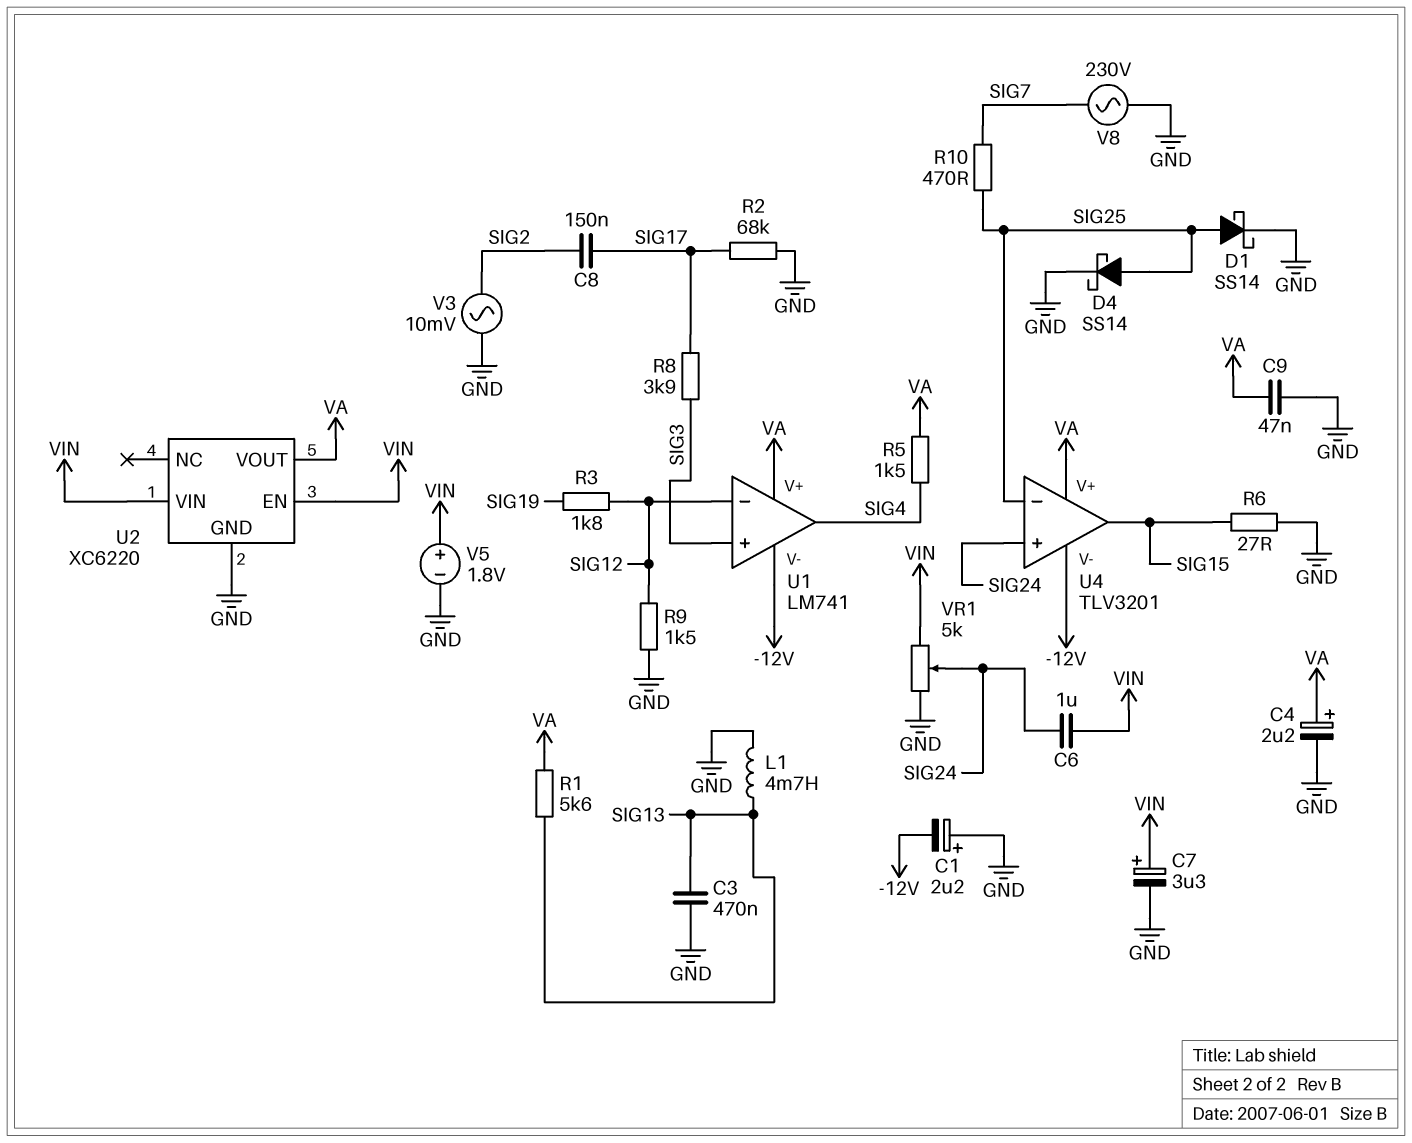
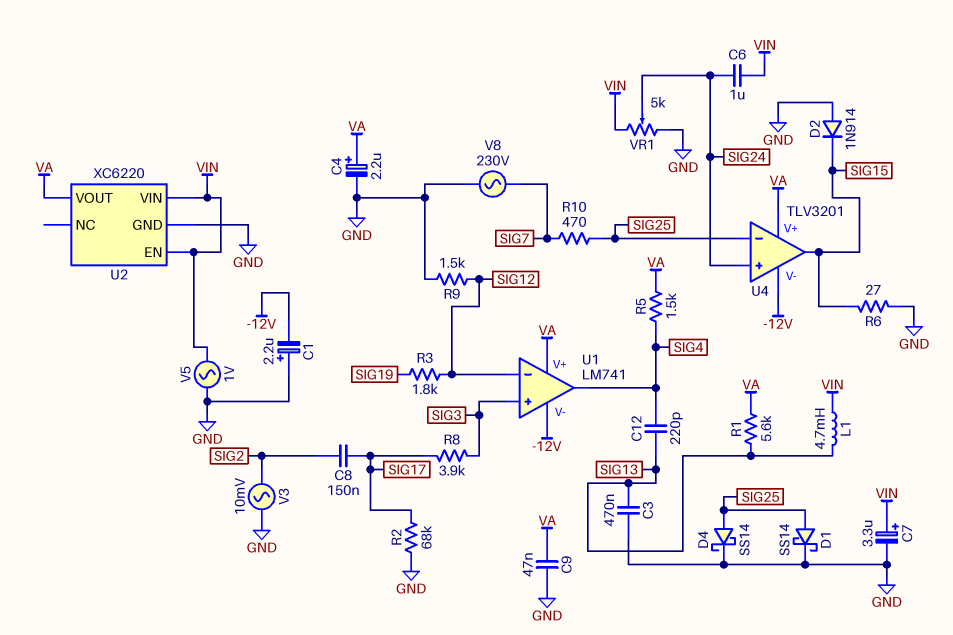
C12: none -> 220pF (SIG4, SIG13)
D2: none -> diode 1N914 (A GND, K SIG15)
L1: 4.7mH (GND, SIG13) -> 4.7mH (SIG13, VIN)
V5: 1.8V (plus VIN, minus GND) -> AC 1V (GND, VIN)

